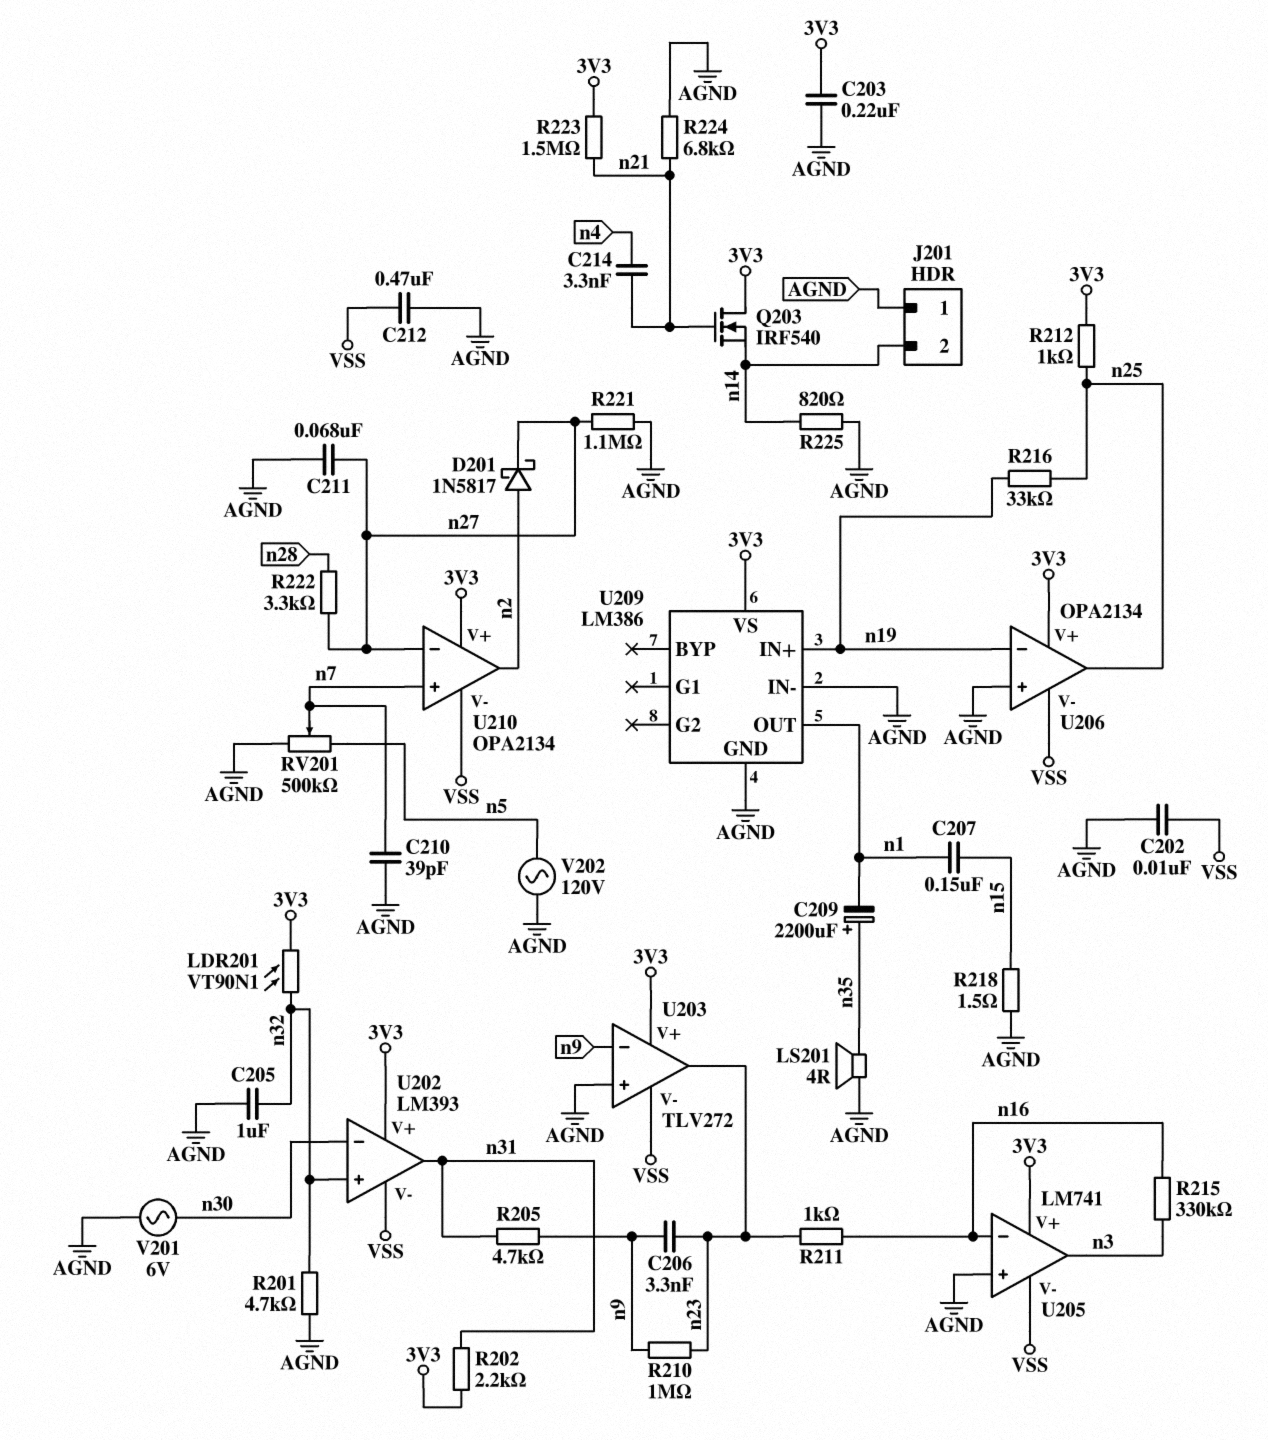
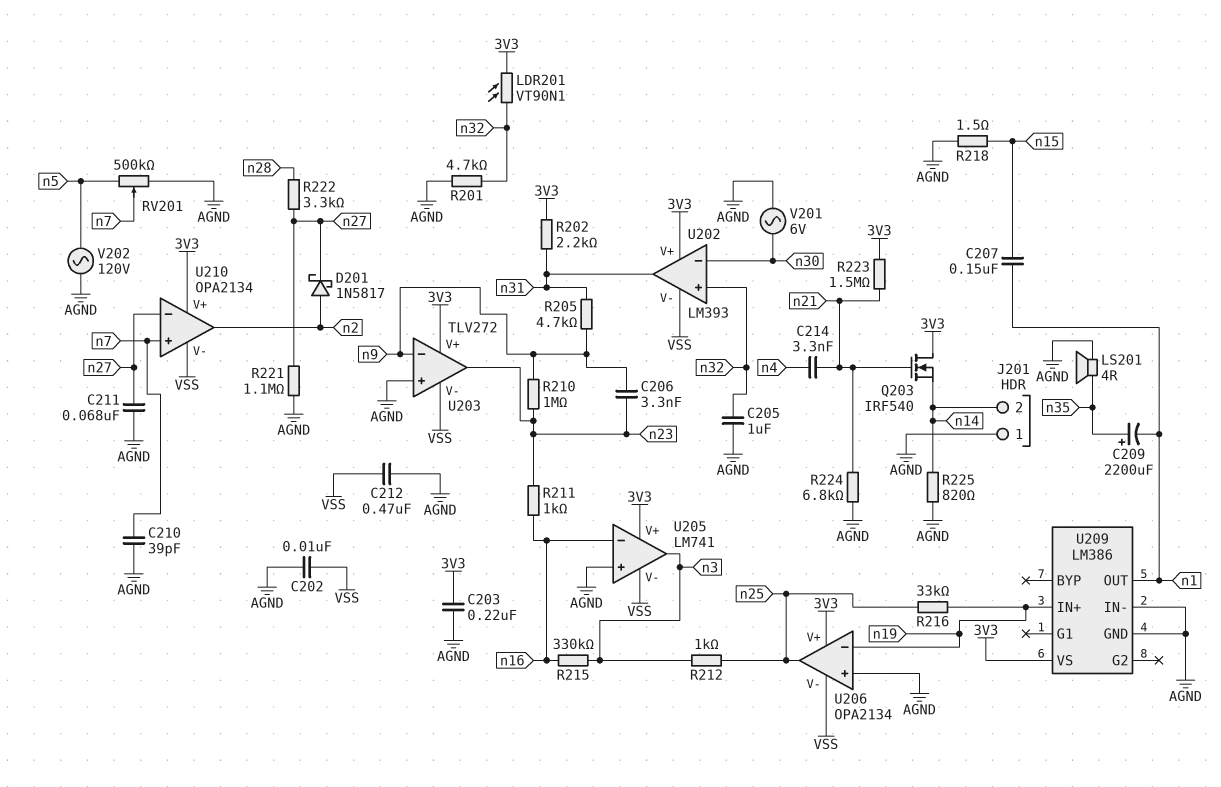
R212: 1k (3V3, n25) -> 1k (n3, n25)

